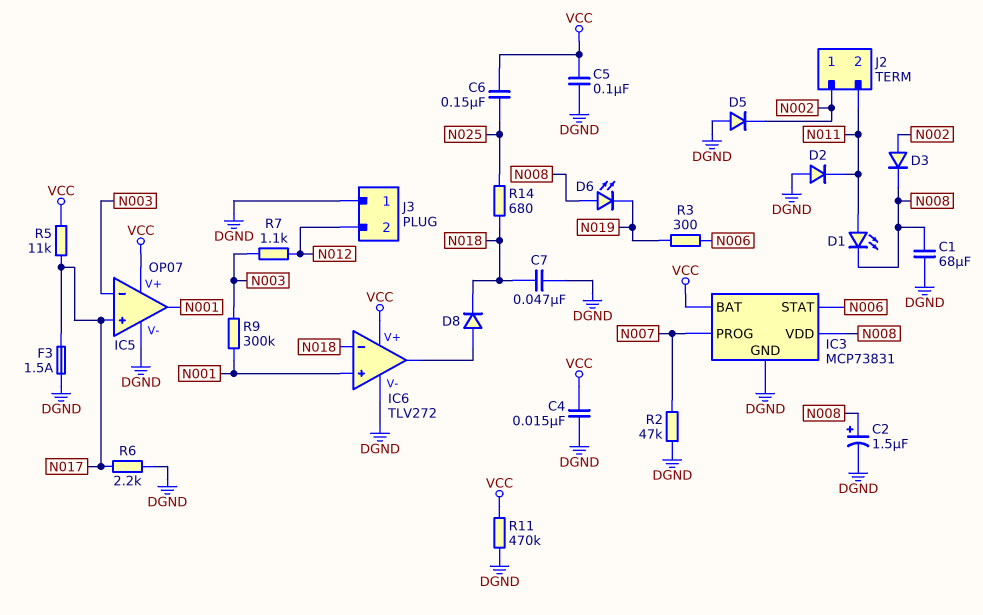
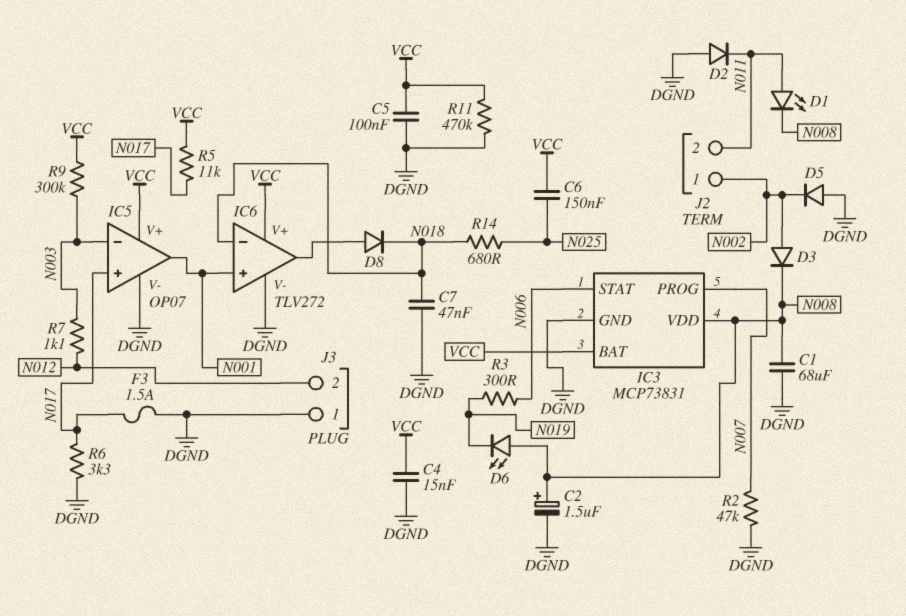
R6: 2.2k (DGND, N017) -> 3.3k (DGND, N017)
R9: 300k (N001, N003) -> 300k (N003, VCC)

